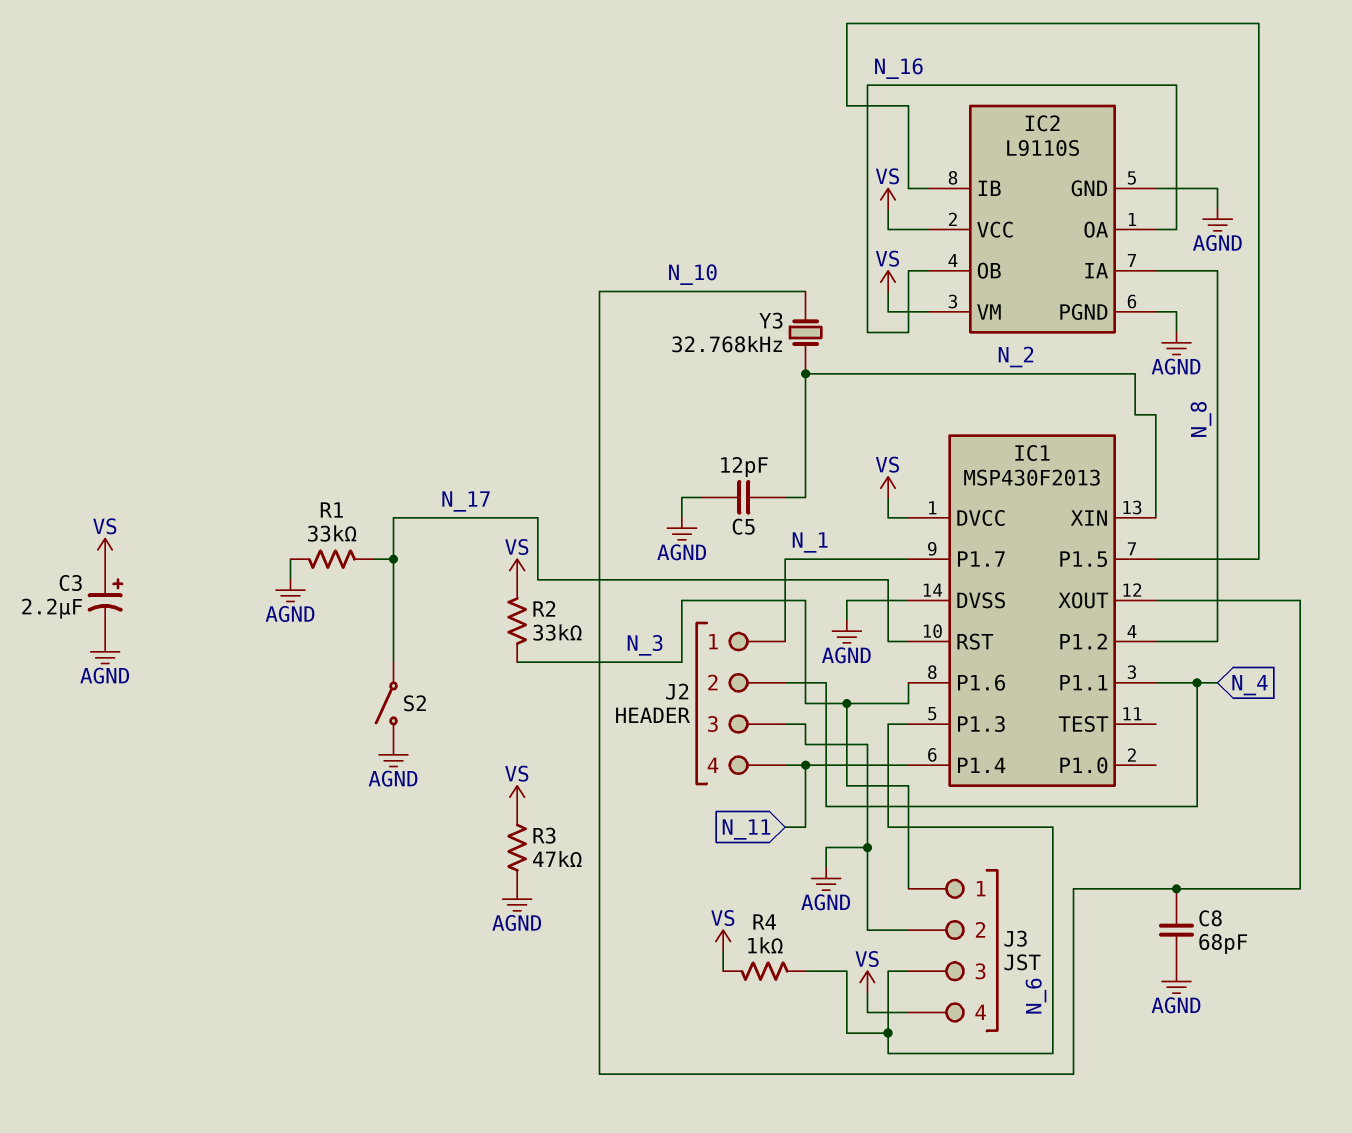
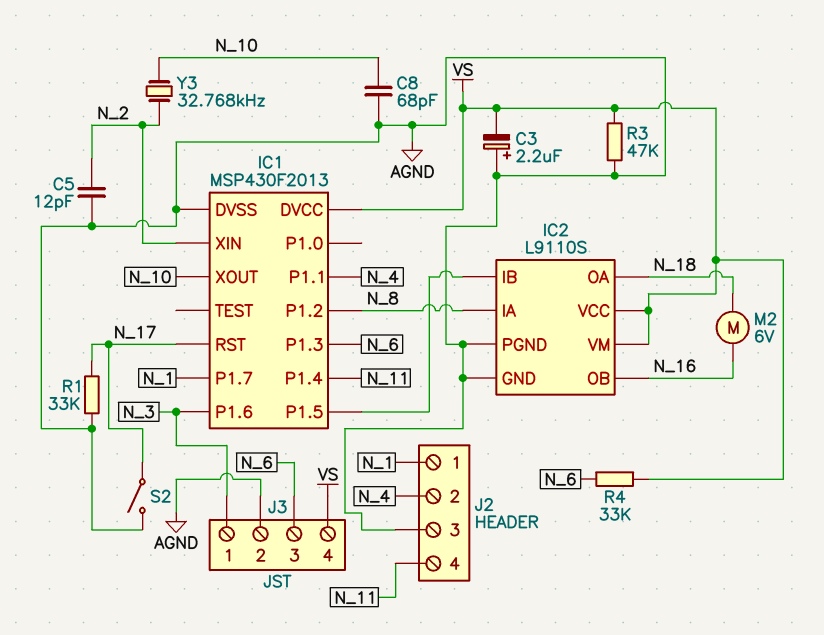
C3: 2.2uF (plus VS, minus AGND) -> 2.2uF (plus AGND, minus VS)
IC2 pin OA: N_16 -> N_18
M2: none -> motor 6V (N_16, N_18)
R2: 33k (N_3, VS) -> none
R4: 1k (N_6, VS) -> 33k (N_6, VS)

